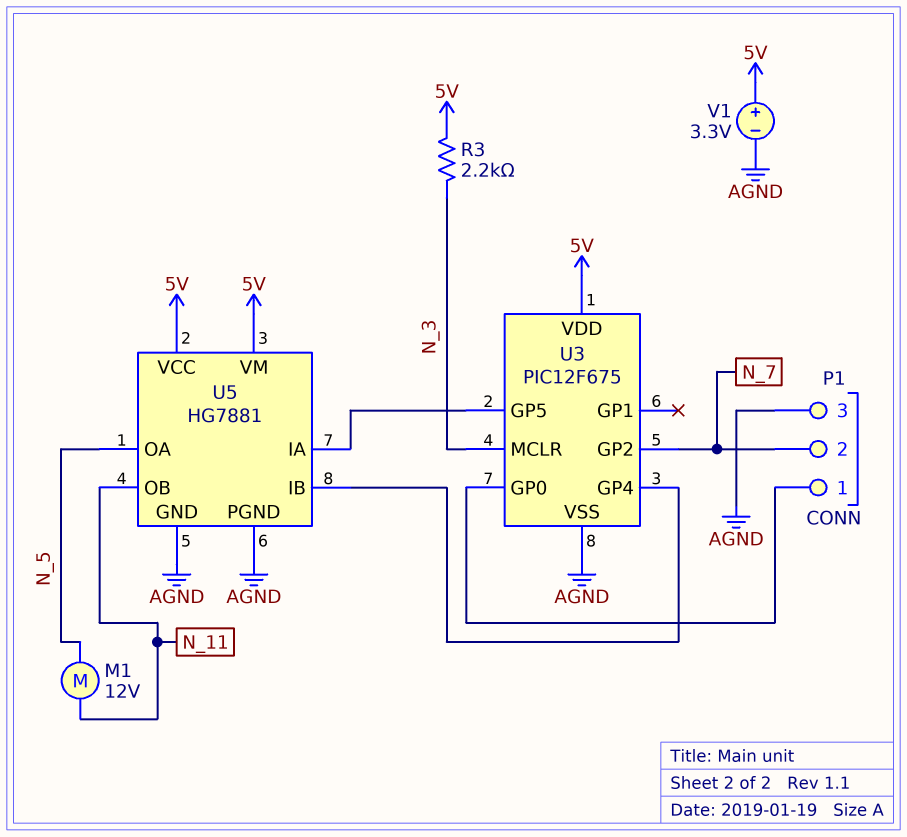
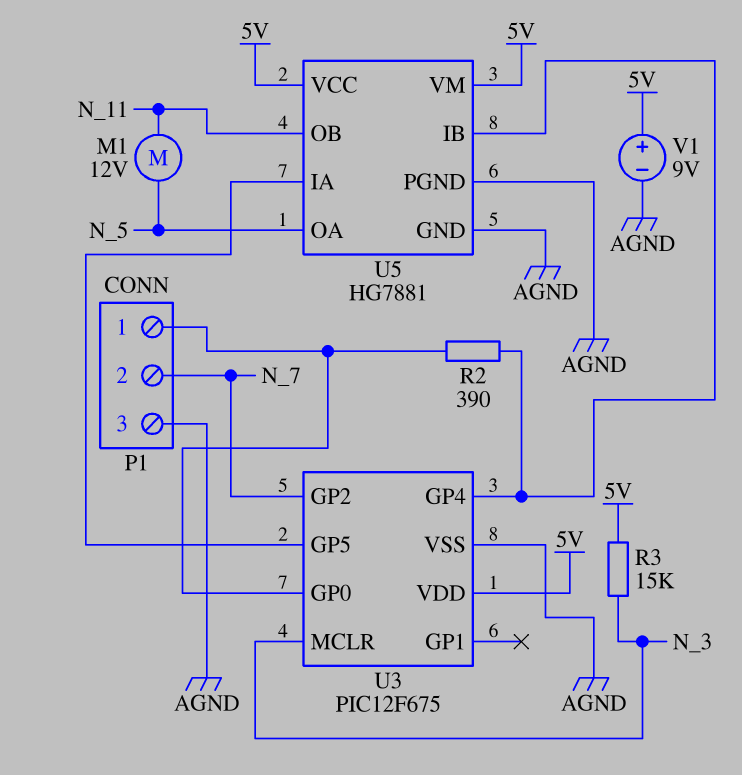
R2: none -> 390 (P1/1, U3/GP4)
R3: 2.2k (5V, N_3) -> 15k (5V, N_3)
V1: 3.3V (plus 5V, minus AGND) -> 9V (plus 5V, minus AGND)

